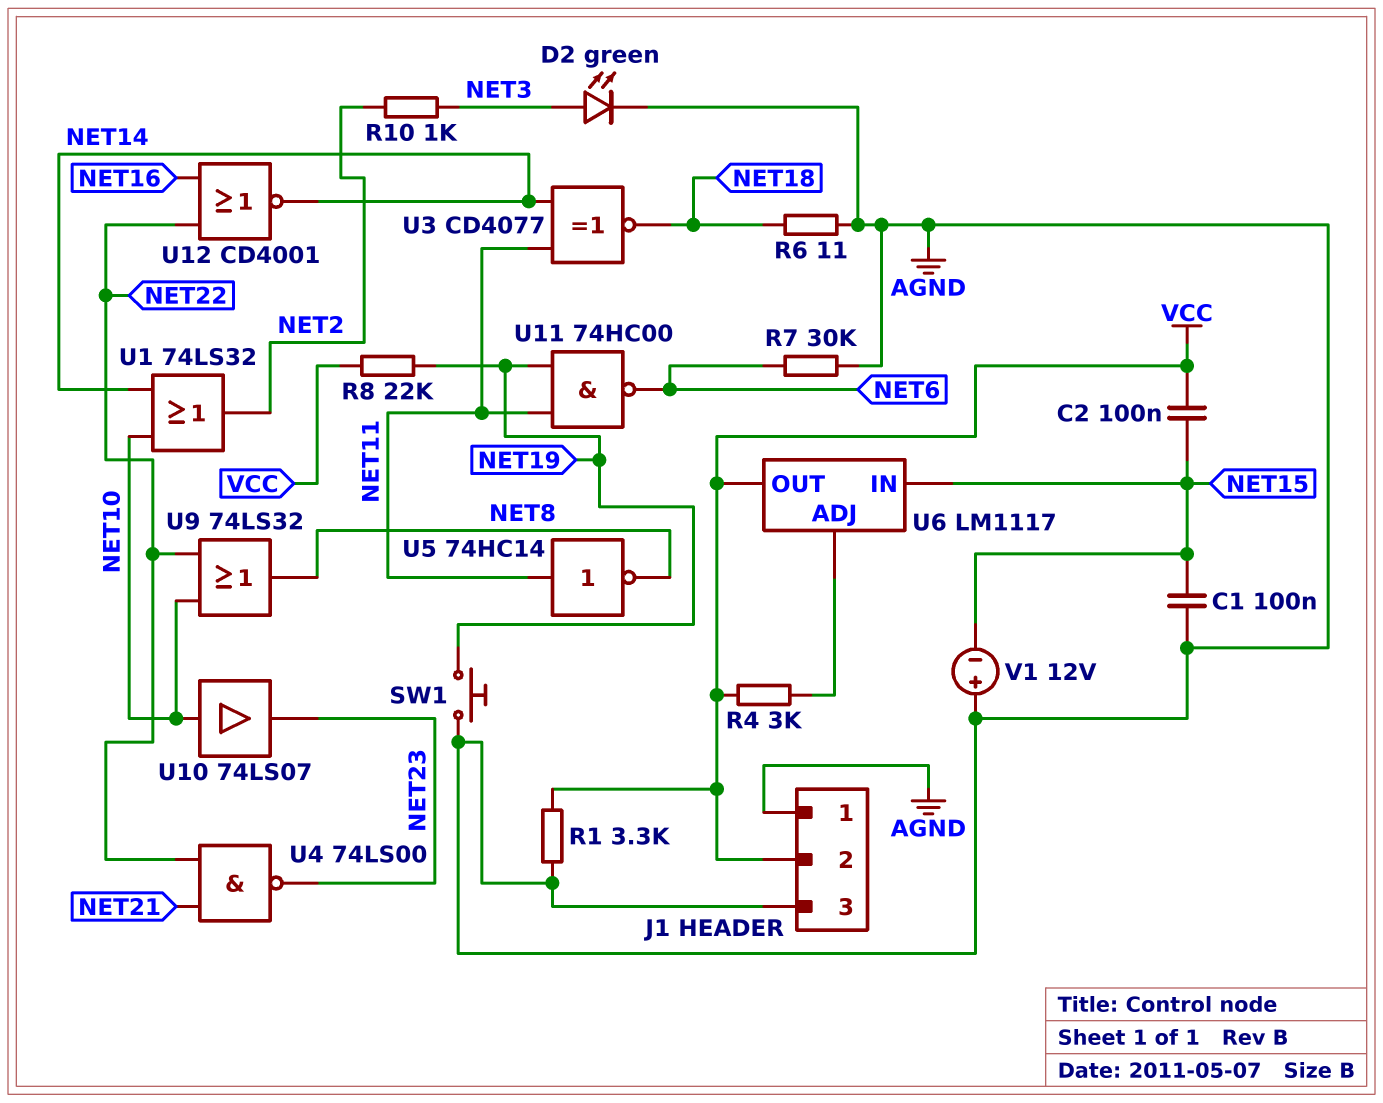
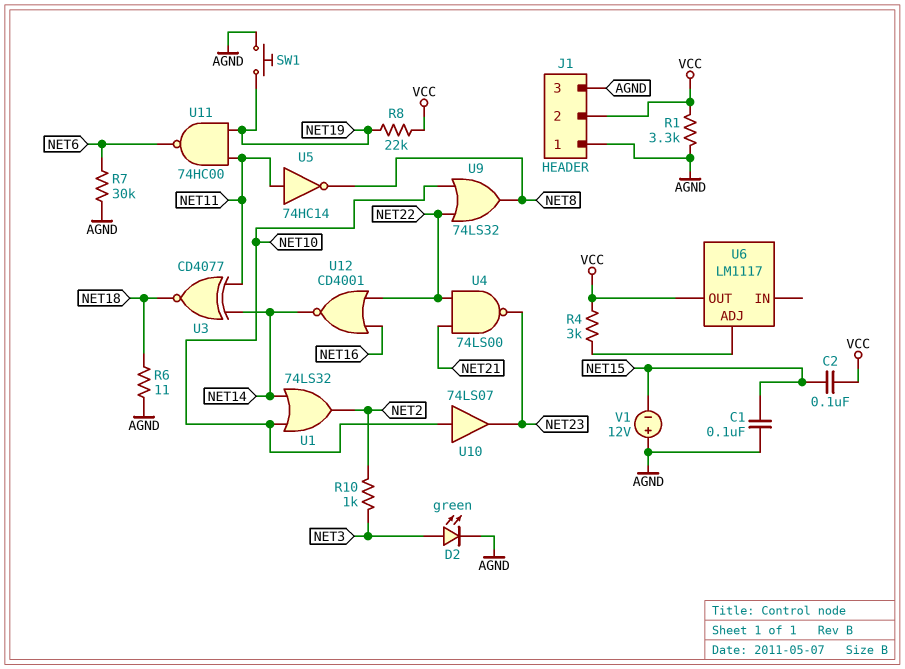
U6 pin IN: NET15 -> none

